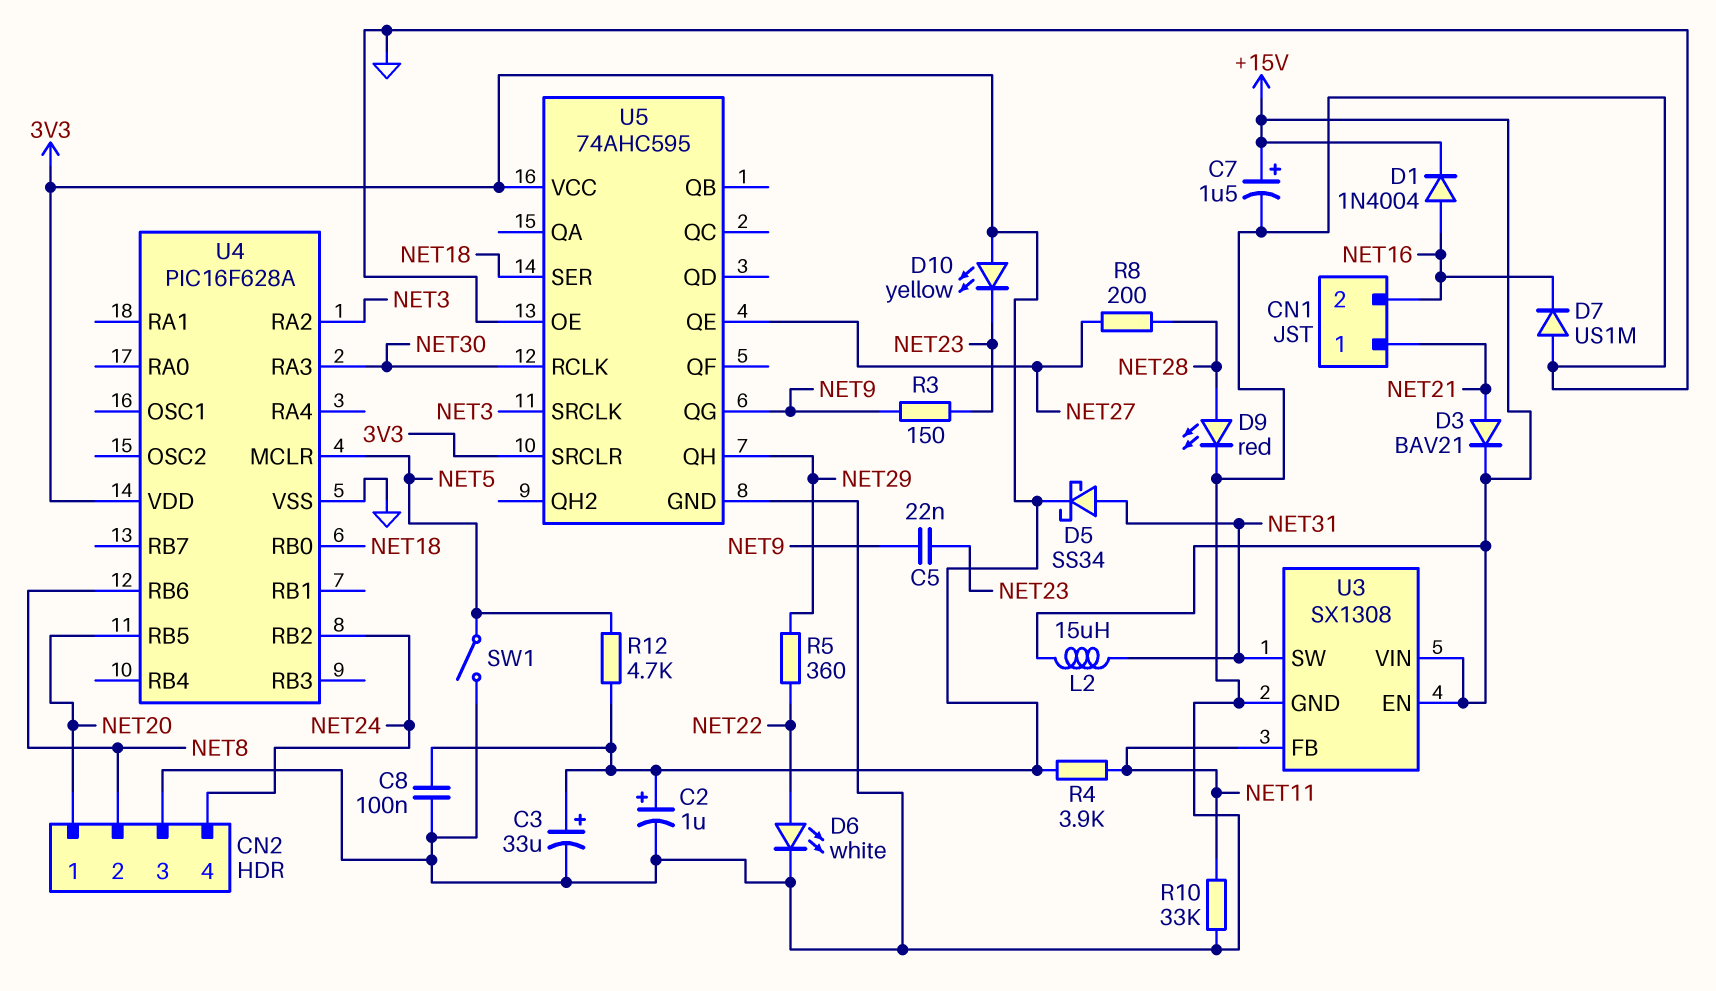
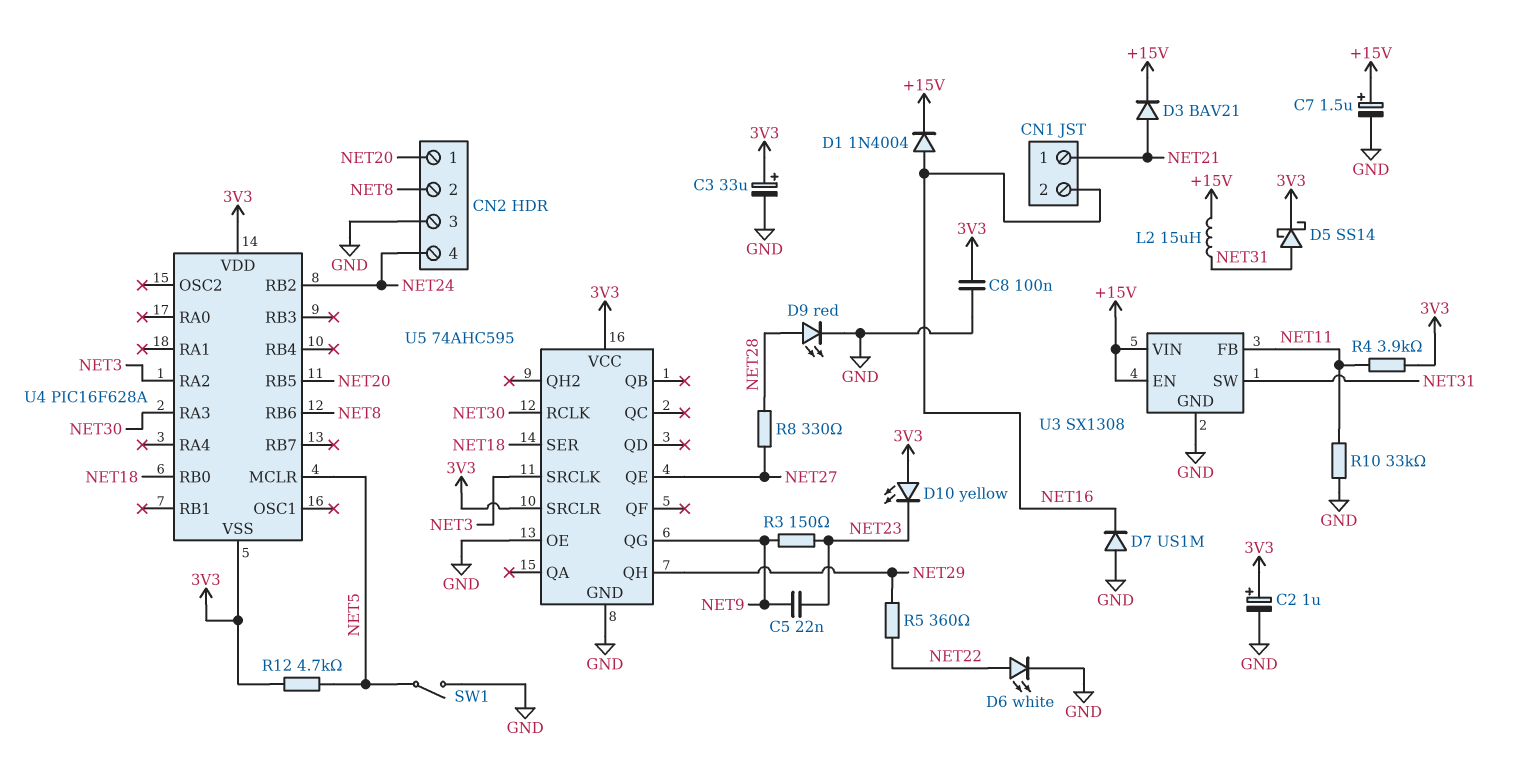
D5: schottky SS34 (A NET31, K 3V3) -> schottky SS14 (A NET31, K 3V3)
R8: 200 (NET27, NET28) -> 330 (NET27, NET28)
U4 pin VSS: GND -> 3V3

